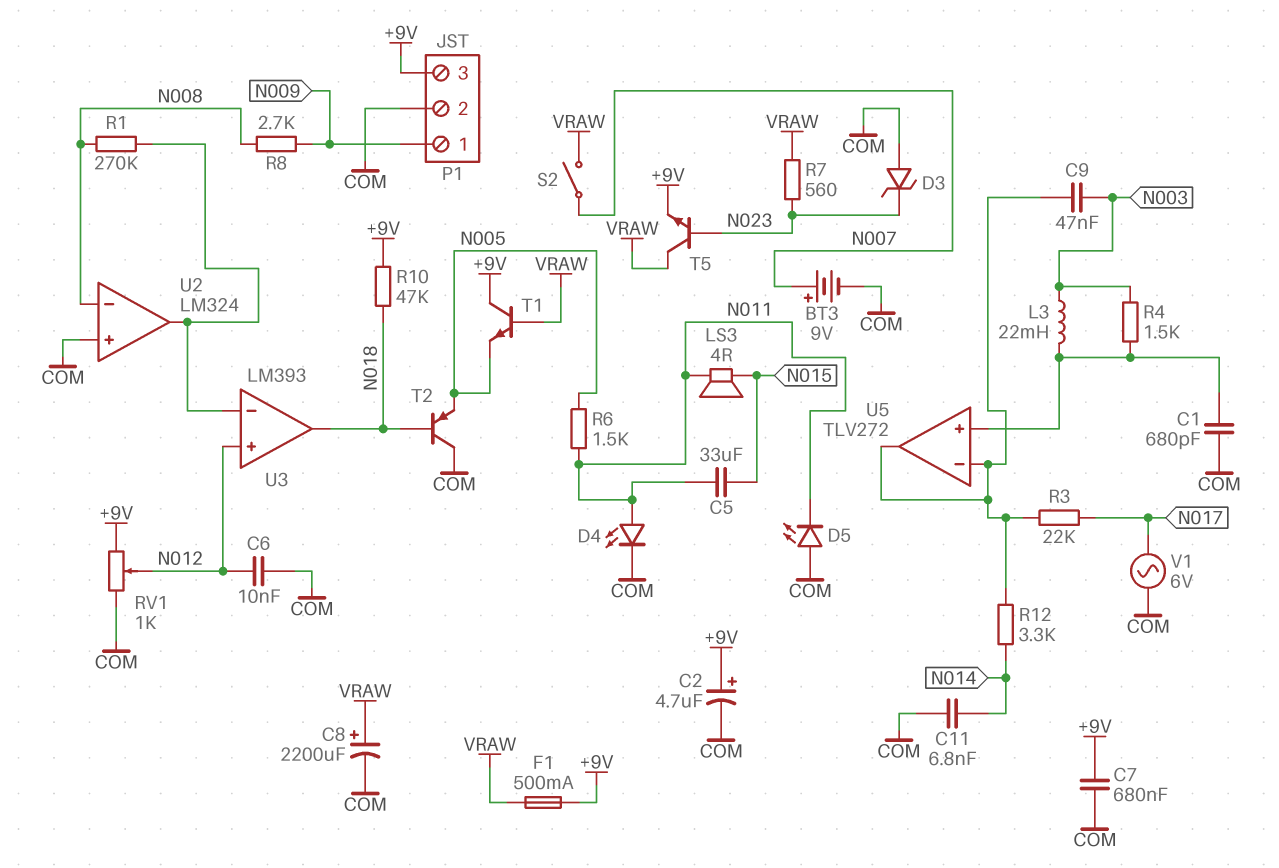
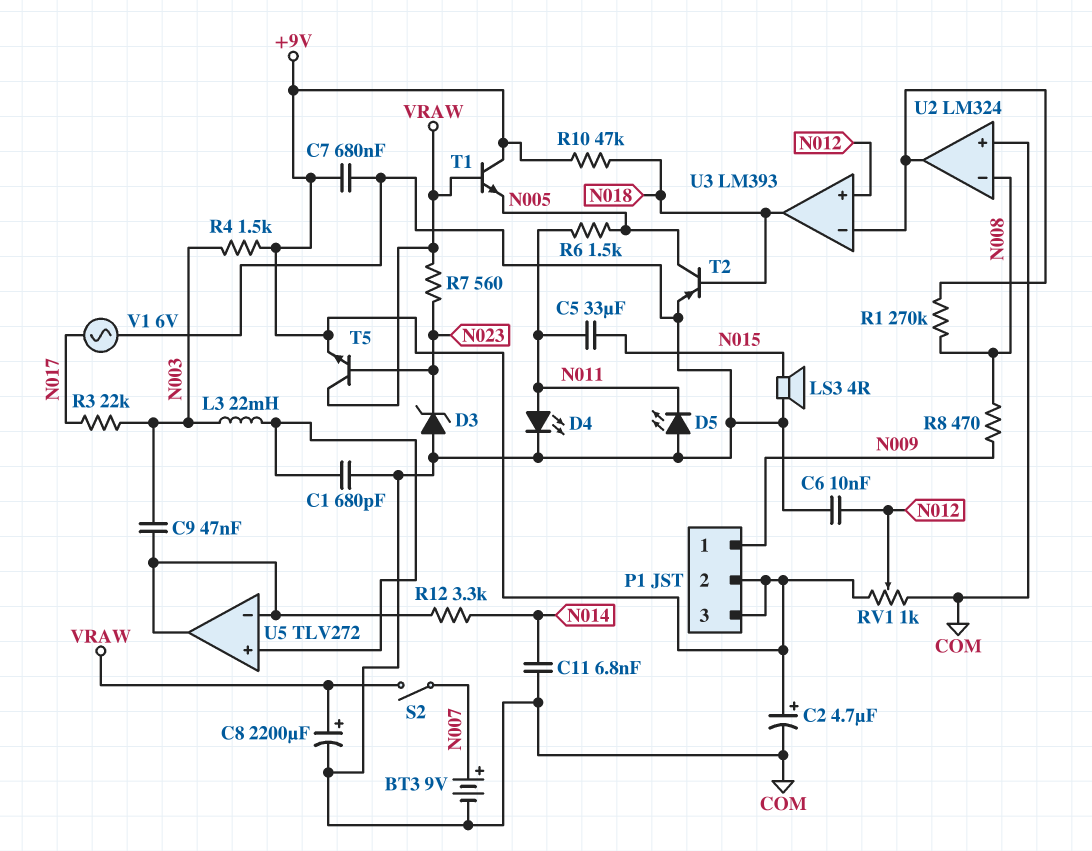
F1: 500mA (+9V, VRAW) -> none
LS3: speaker 4R (N011, N015) -> speaker 4R (COM, N015)
P1 pin 2: COM -> +9V
R3: 22k (N017, U5/in-) -> 22k (N003, N017)
R4: 1.5k (N003, U5/in+) -> 1.5k (+9V, N003)
R8: 2.7k (N008, N009) -> 470 (N008, N009)
T2: PNP (B N018, C COM, E N005) -> PNP (B N018, C N005, E COM)

